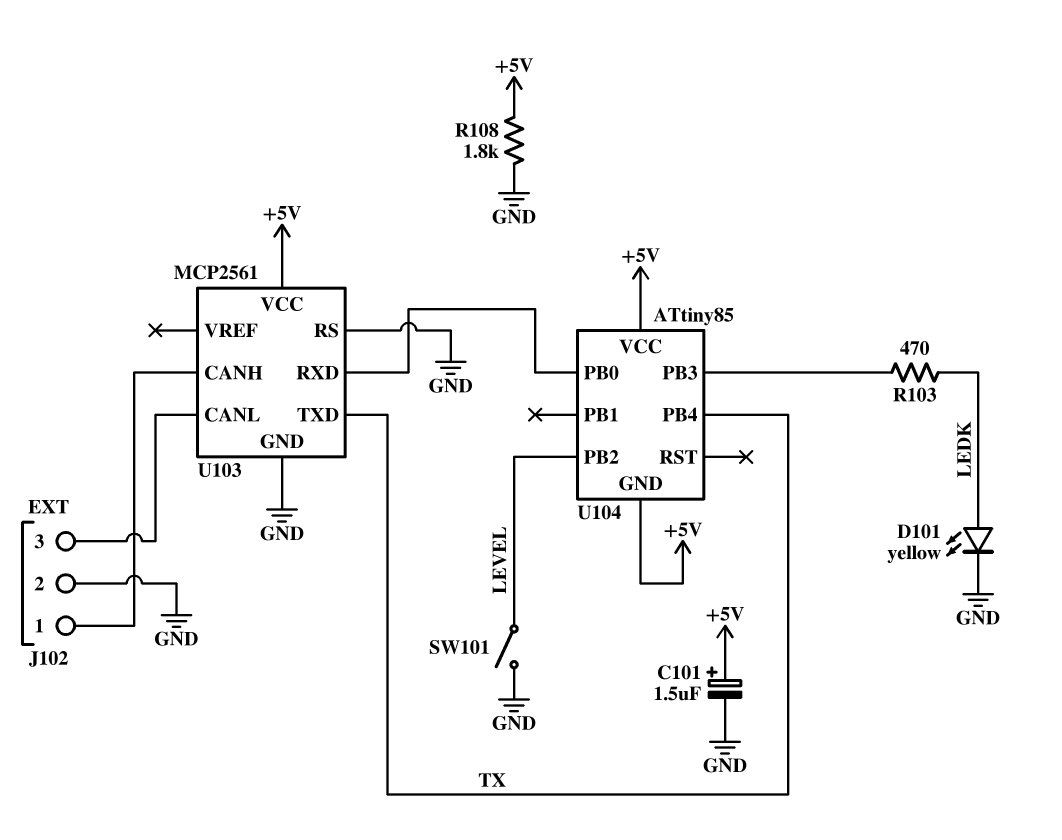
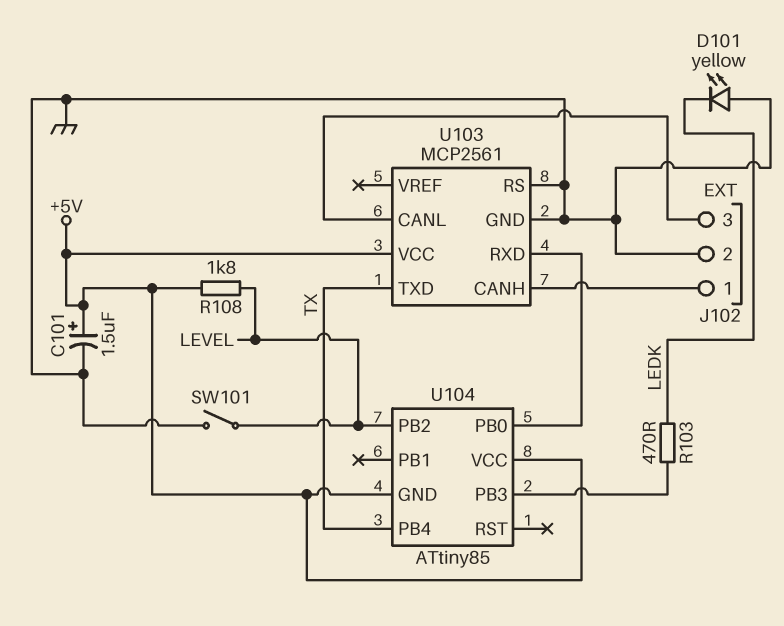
D101: LED yellow (A LEDK, K GND) -> LED yellow (A GND, K LEDK)
R108: 1.8k (+5V, GND) -> 1.8k (+5V, LEVEL)

